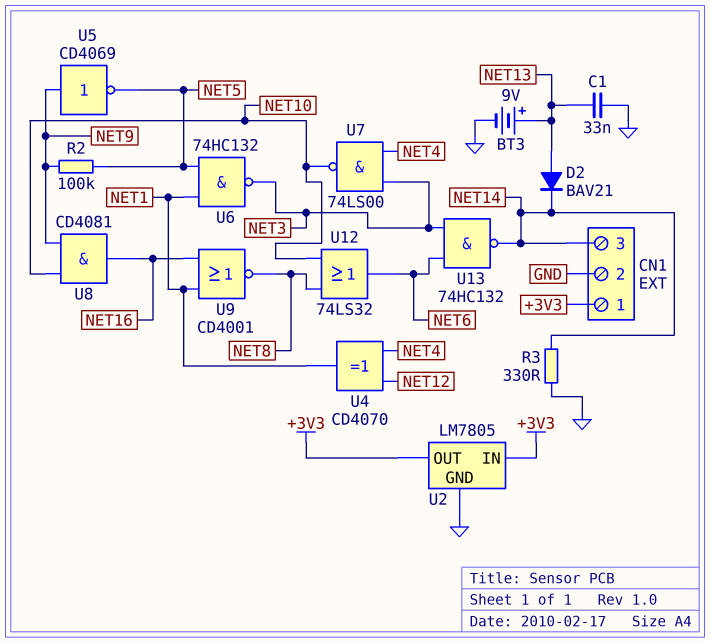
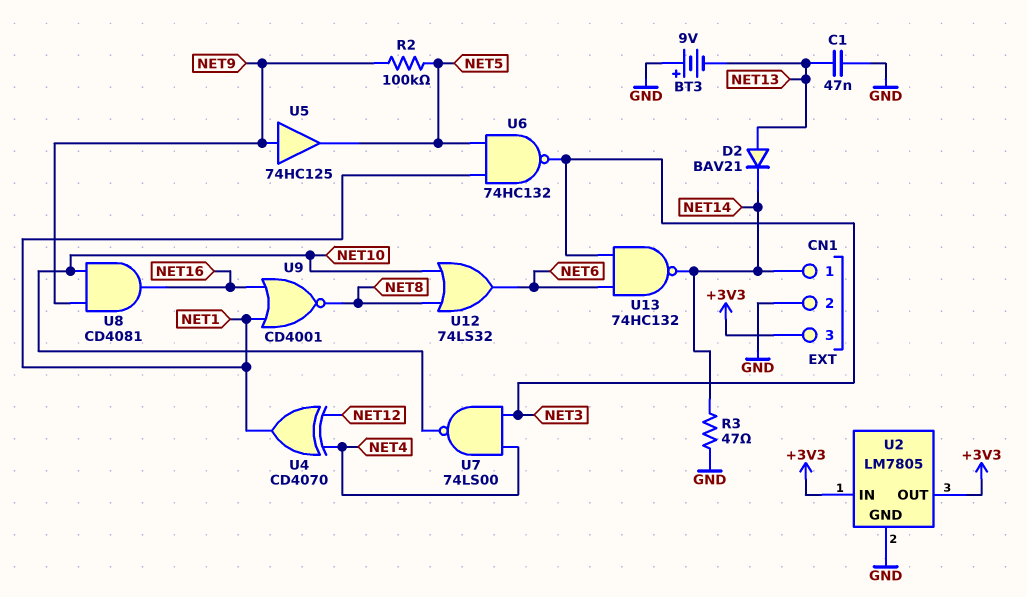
BT3: 9V (plus NET13, minus GND) -> 9V (plus GND, minus NET13)
C1: 33nF (GND, NET13) -> 47nF (GND, NET13)
CN1 pin 1: +3V3 -> NET14
CN1 pin 3: NET14 -> +3V3
R3: 330 (GND, NET14) -> 47 (GND, NET14)
U5: NOT CD4069 (in NET9, out NET5) -> buffer 74HC125 (in NET9, out NET5)

